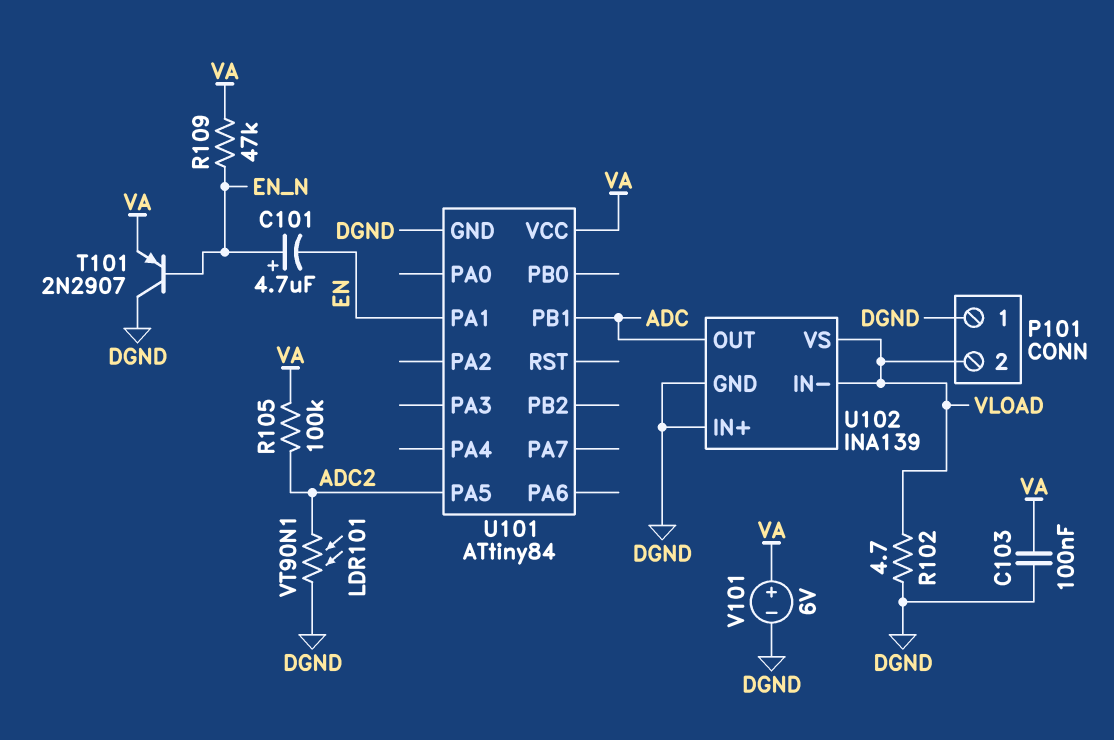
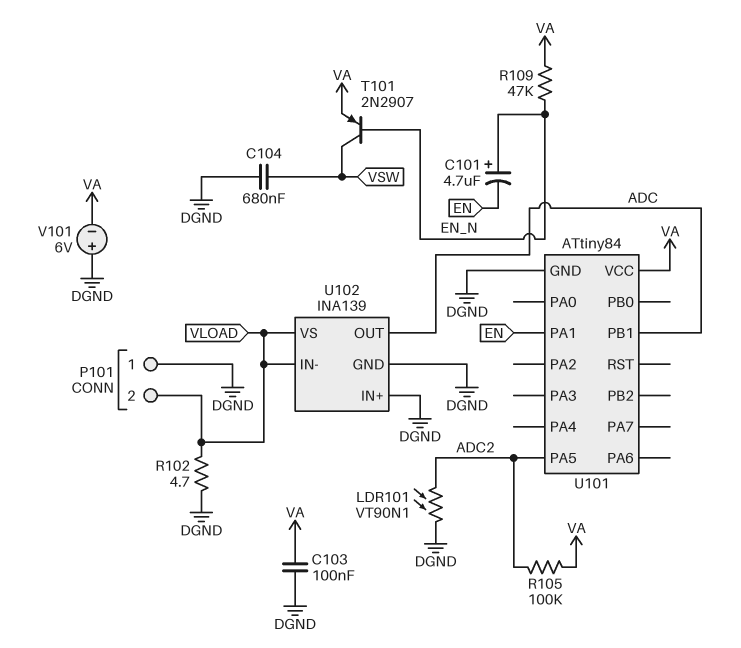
C104: none -> 680nF (DGND, VSW)
T101: PNP 2N2907 (B EN_N, C DGND, E VA) -> PNP 2N2907 (B EN_N, C VSW, E VA)
V101: 6V (plus VA, minus DGND) -> 6V (plus DGND, minus VA)

